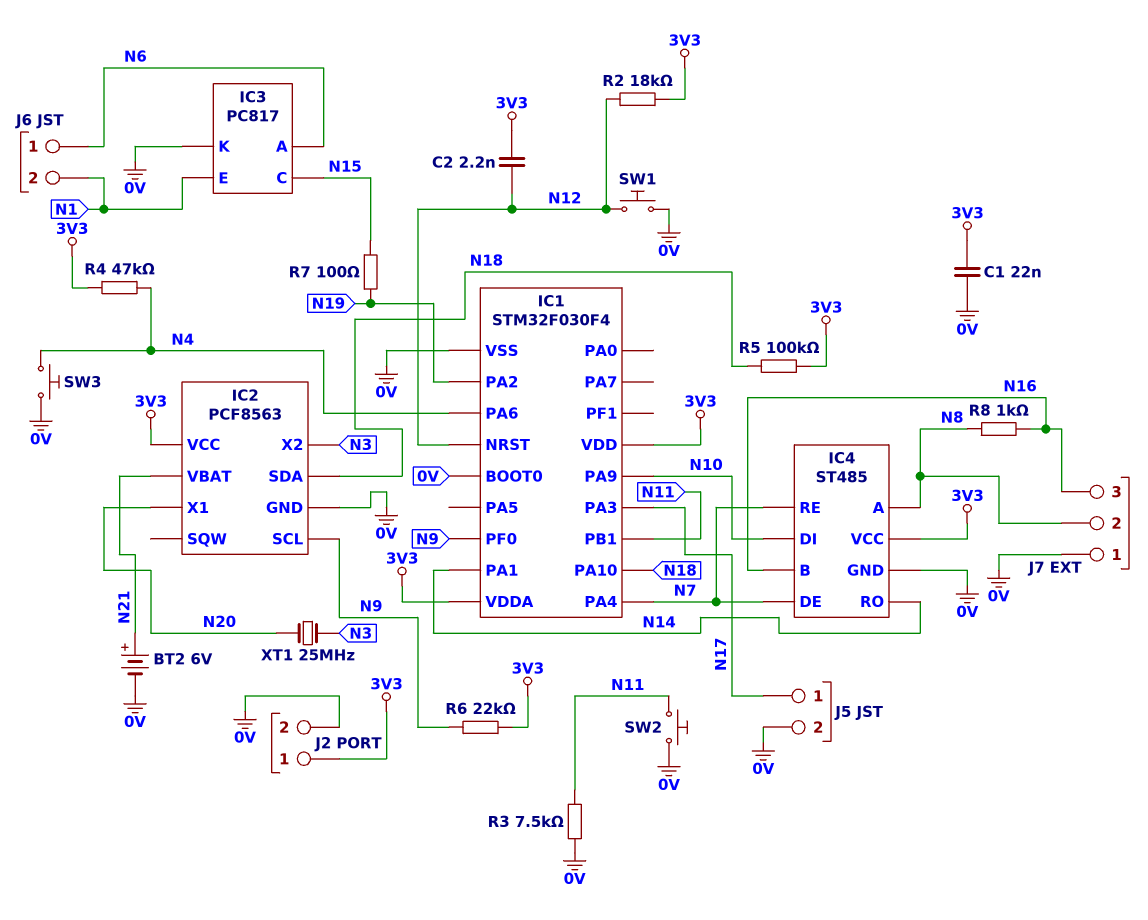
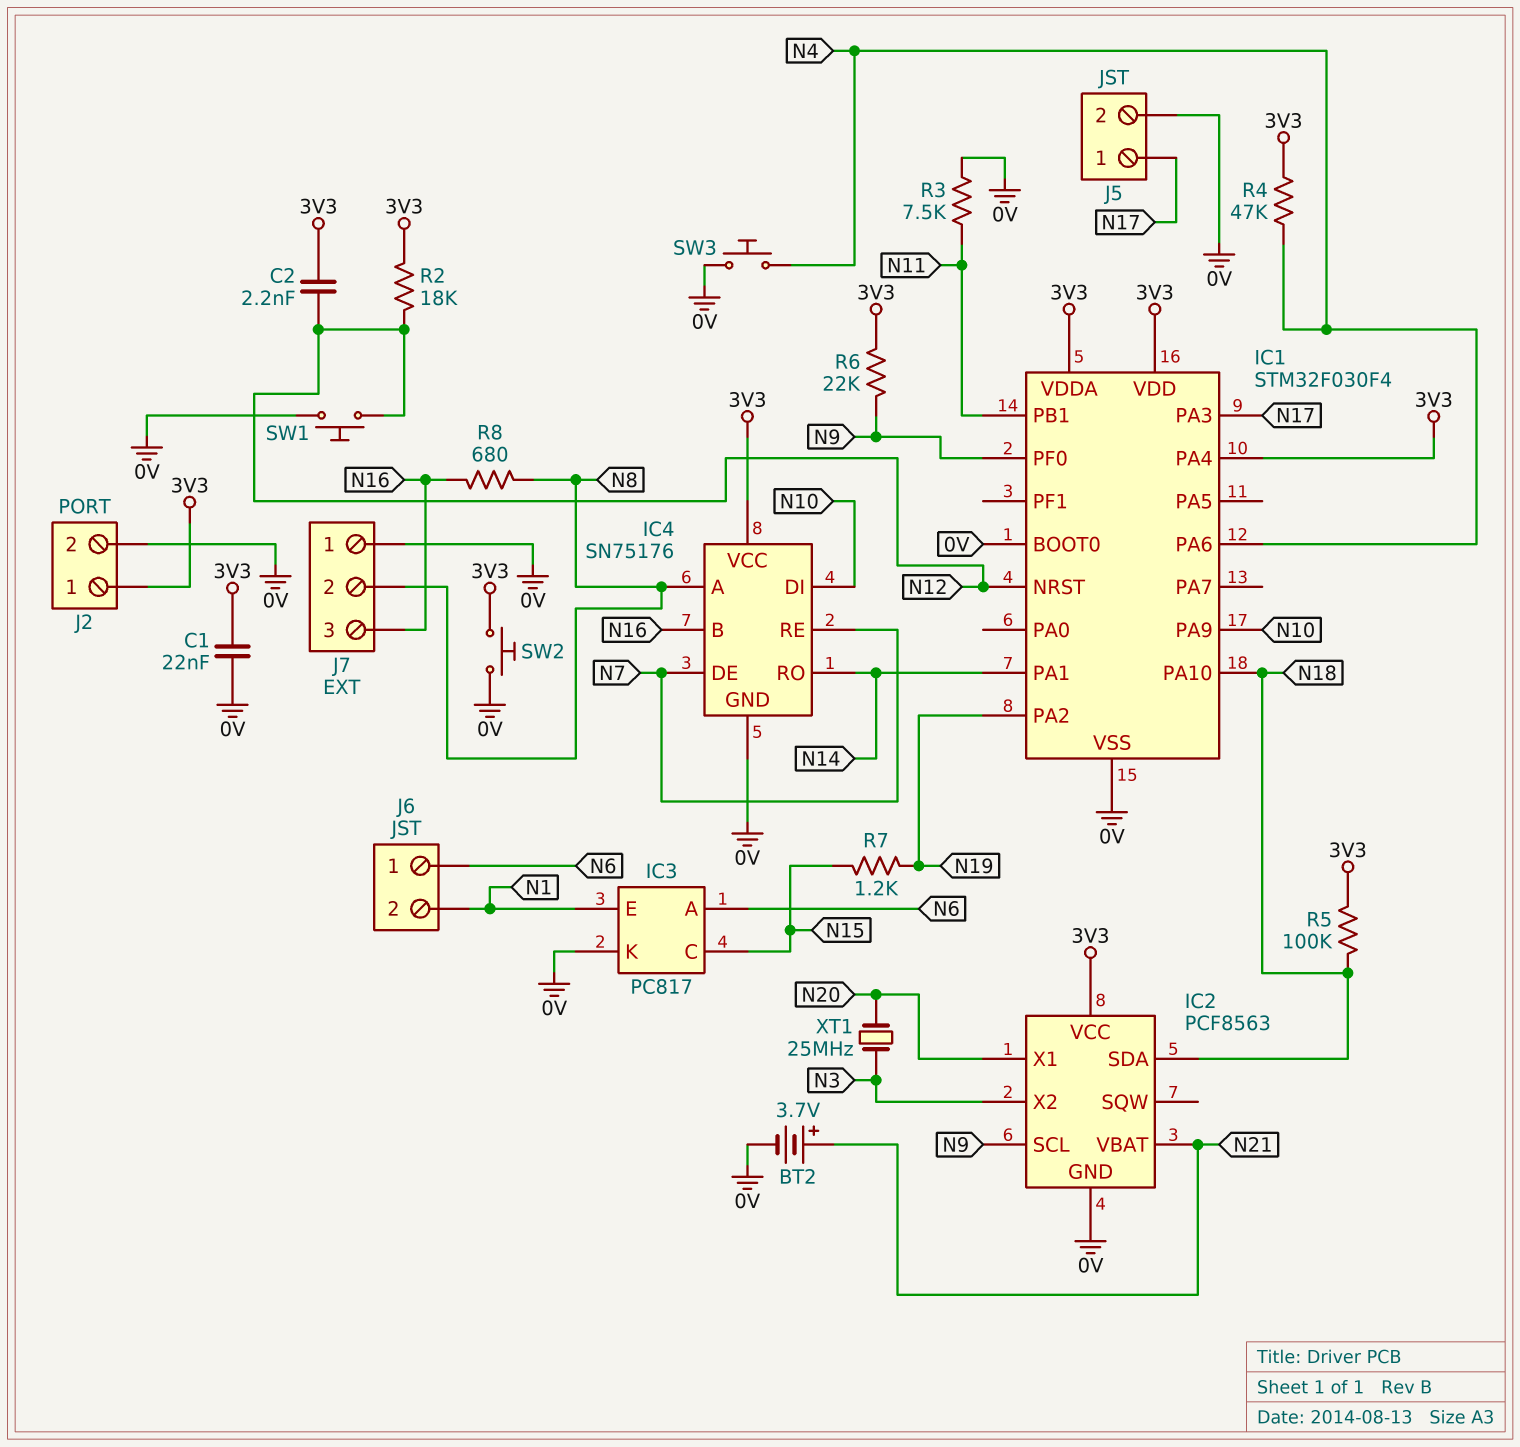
BT2: 6V (plus N21, minus 0V) -> 3.7V (plus N21, minus 0V)
IC1 pin PA4: N7 -> 3V3
IC4: ST485 -> SN75176
R7: 100 (N15, N19) -> 1.2k (N15, N19)
R8: 1k (N8, N16) -> 680 (N8, N16)
SW2: button (0V, N11) -> button (0V, 3V3)

